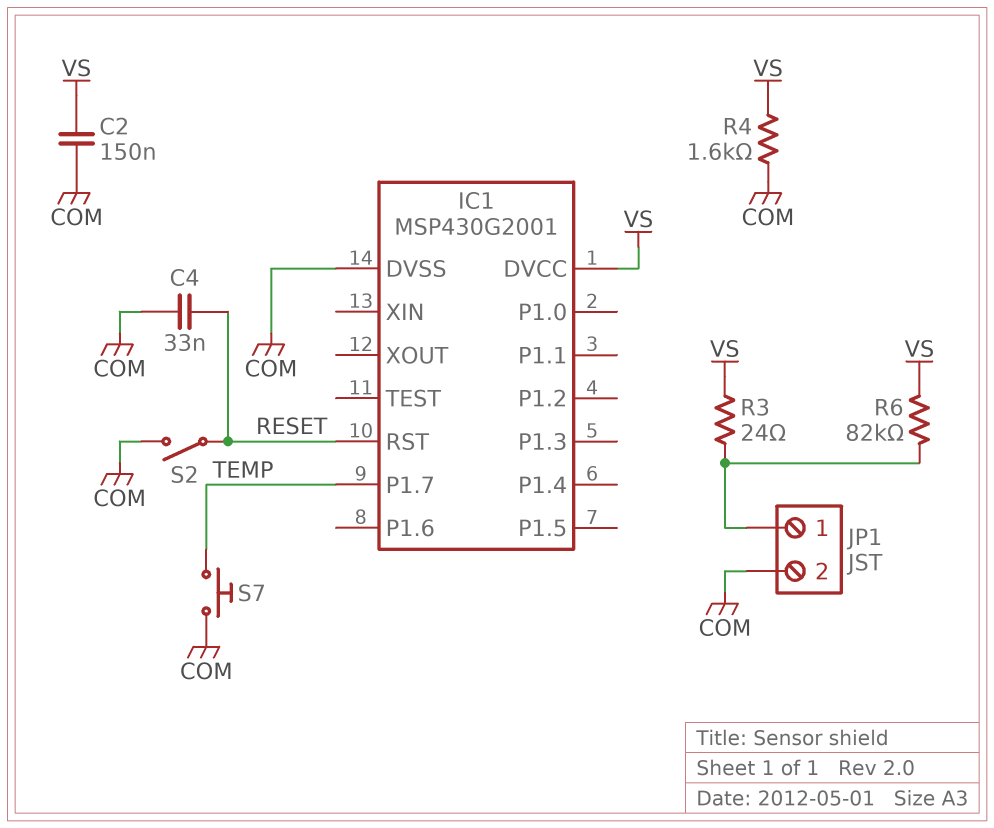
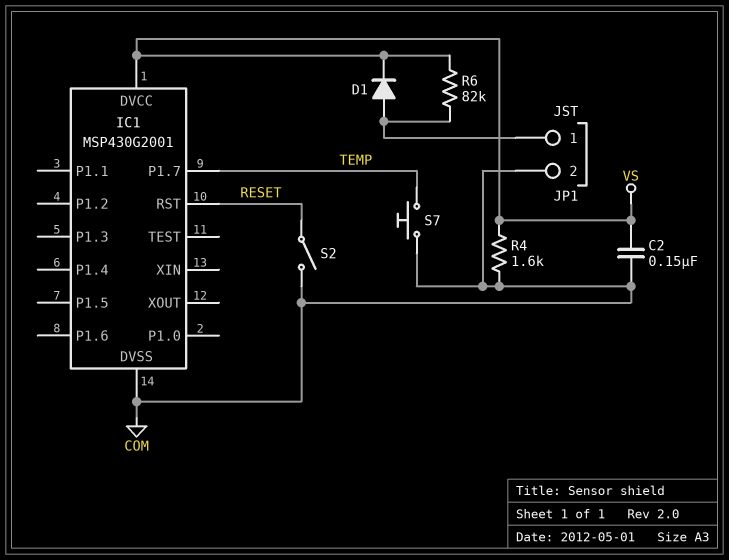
C4: 33nF (COM, RESET) -> none
D1: none -> diode (A JP1/1, K VS)
R3: 24 (JP1/1, VS) -> none

